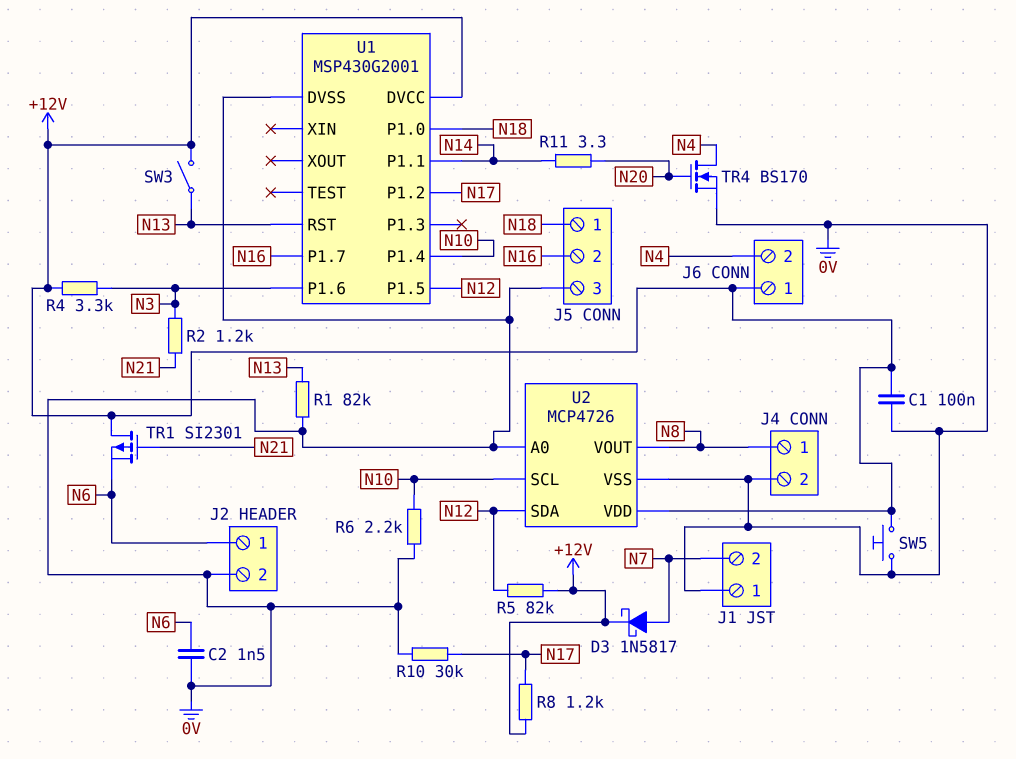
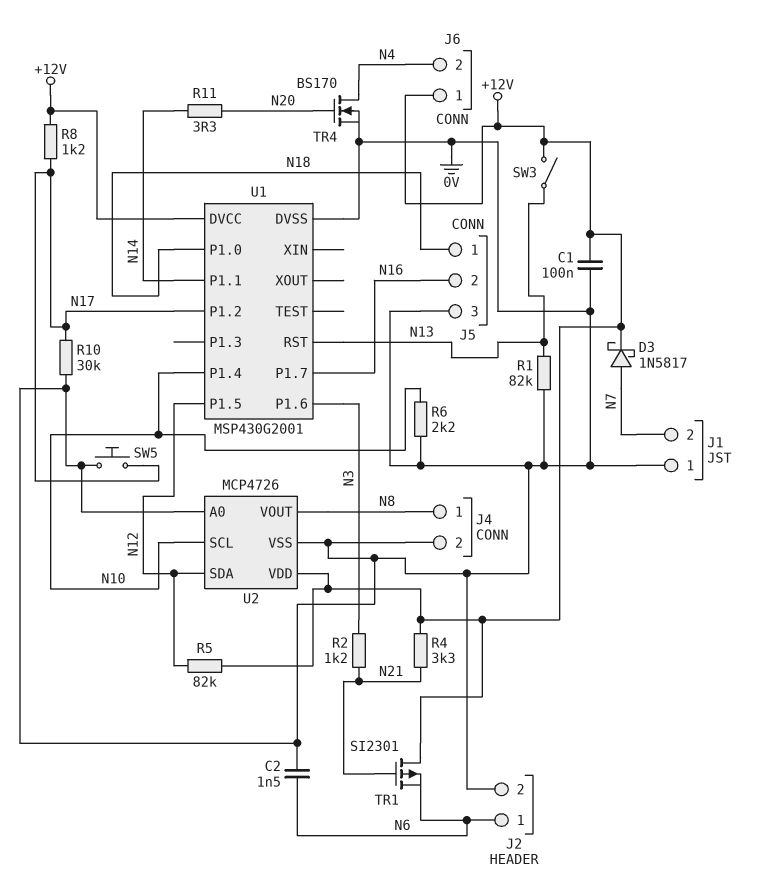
R4: 3.3k (+12V, N3) -> 3.3k (+12V, N21)
SW5: button (+12V, 0V) -> button (0V, N17)

